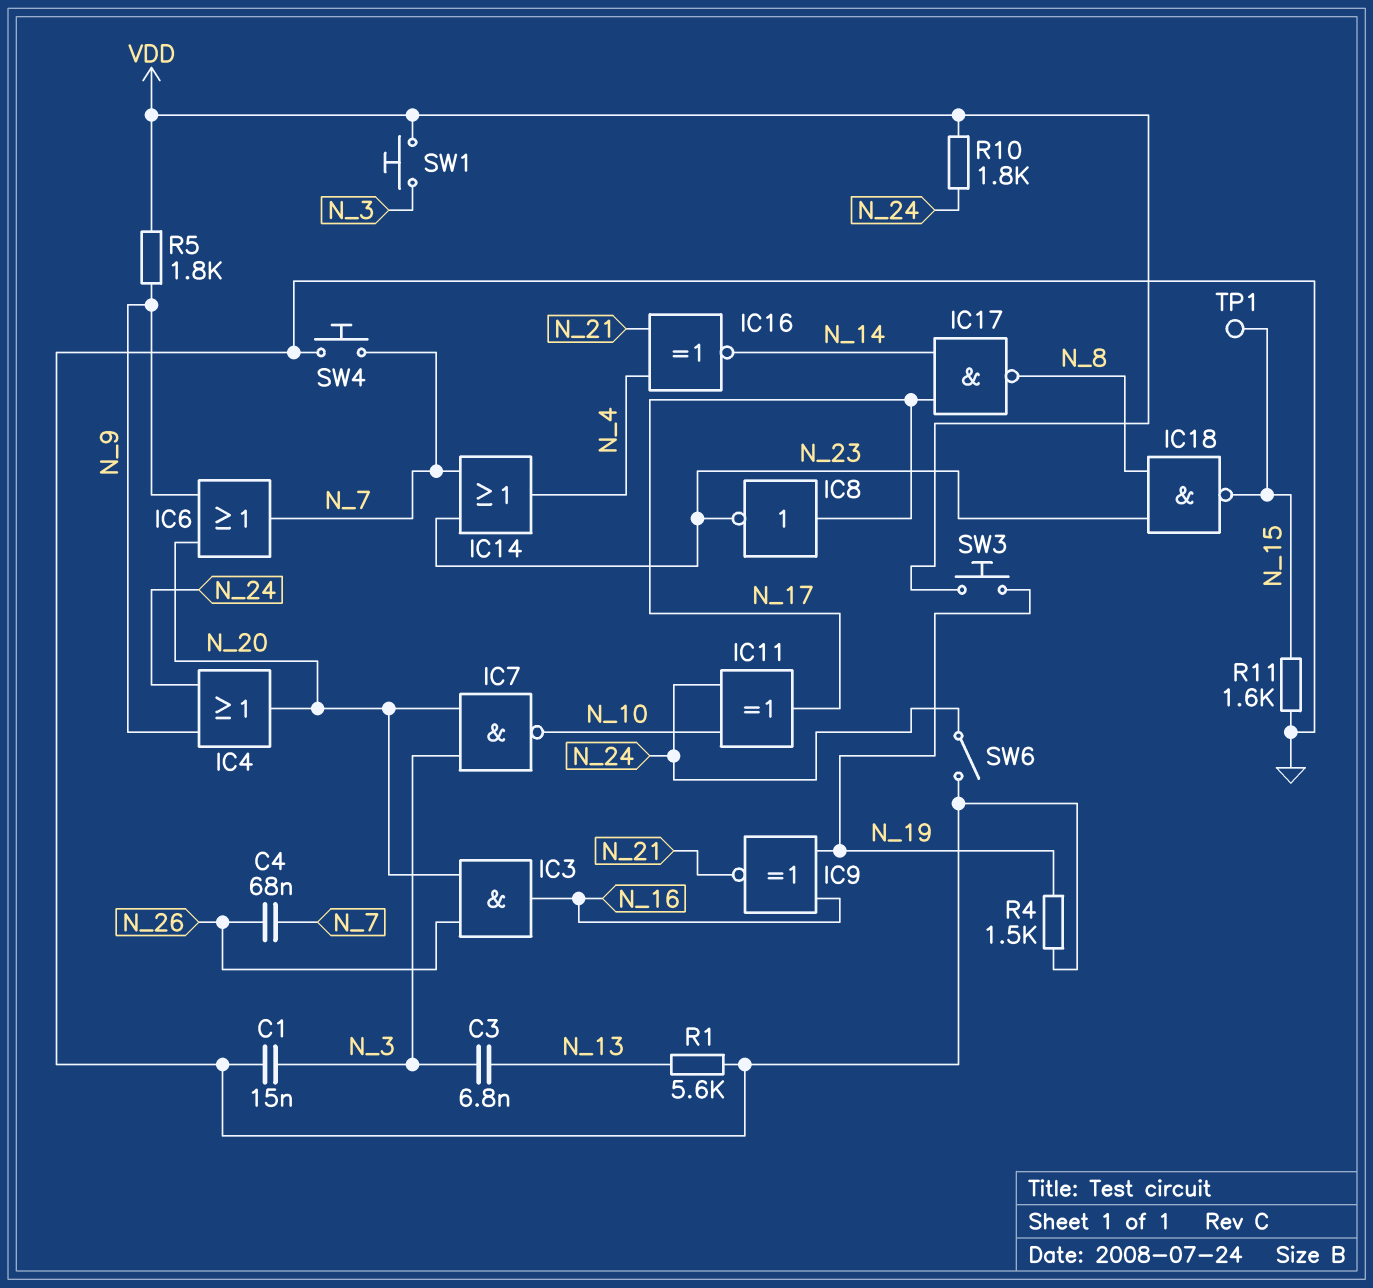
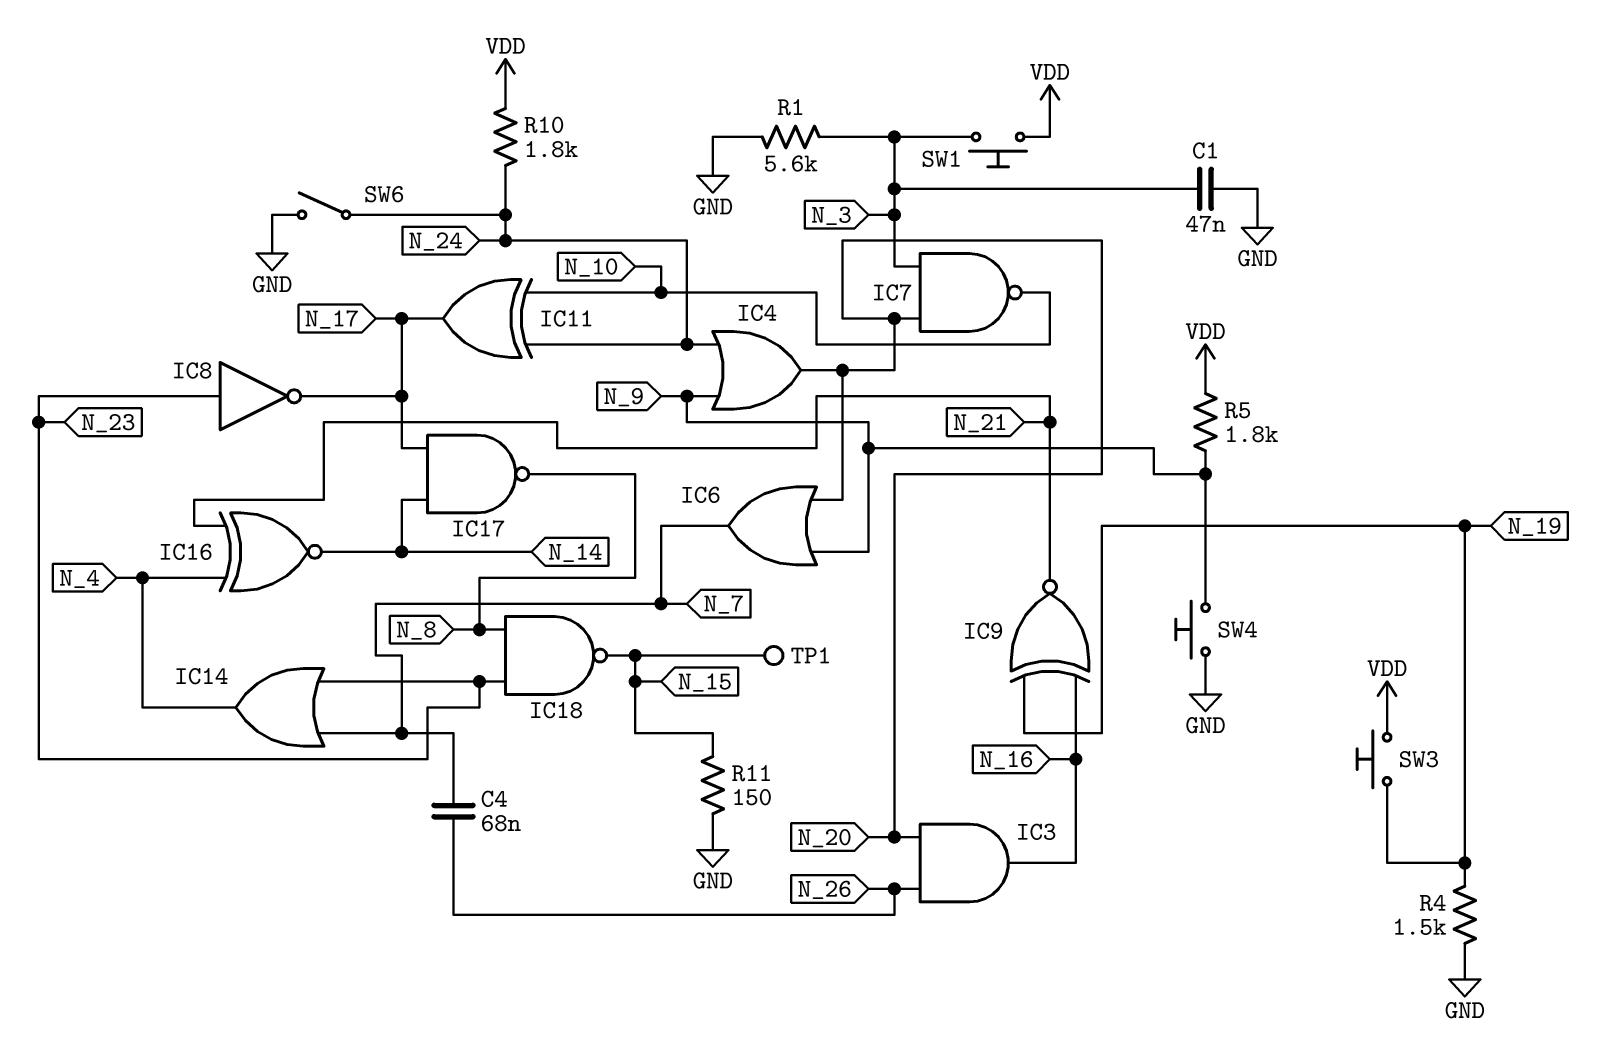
C1: 15nF (GND, N_3) -> 47nF (GND, N_3)
C3: 6.8nF (N_3, N_13) -> none
IC8: NOT (in N_17, out N_23) -> NOT (in N_23, out N_17)
R1: 5.6k (GND, N_13) -> 5.6k (GND, N_3)
R11: 1.6k (GND, N_15) -> 150 (GND, N_15)
SW4: button (GND, N_7) -> button (GND, N_9)

